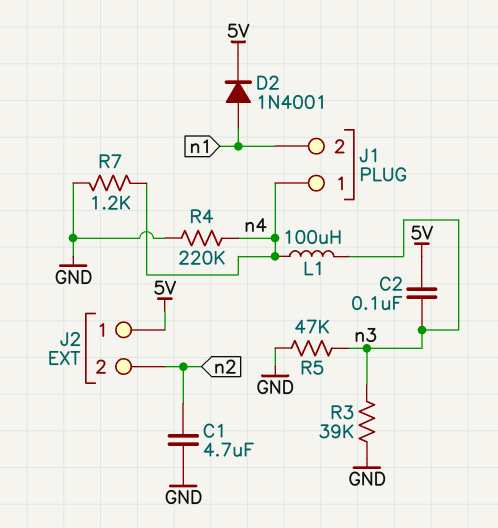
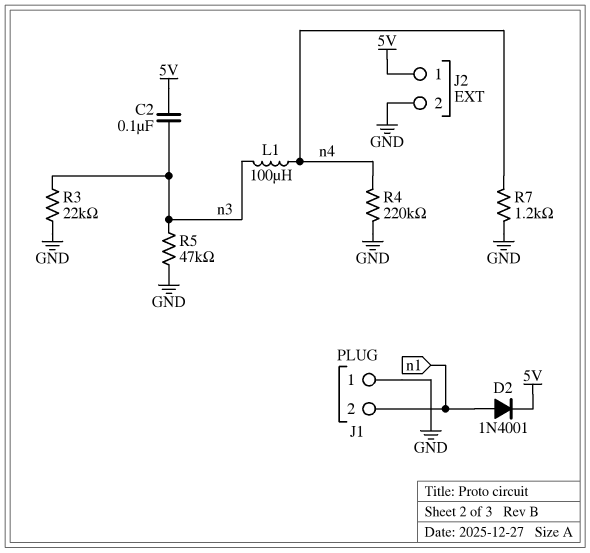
C1: 4.7uF (GND, n2) -> none
J1 pin 1: n4 -> GND
J2 pin 2: n2 -> GND
R3: 39k (GND, n3) -> 22k (GND, n3)

